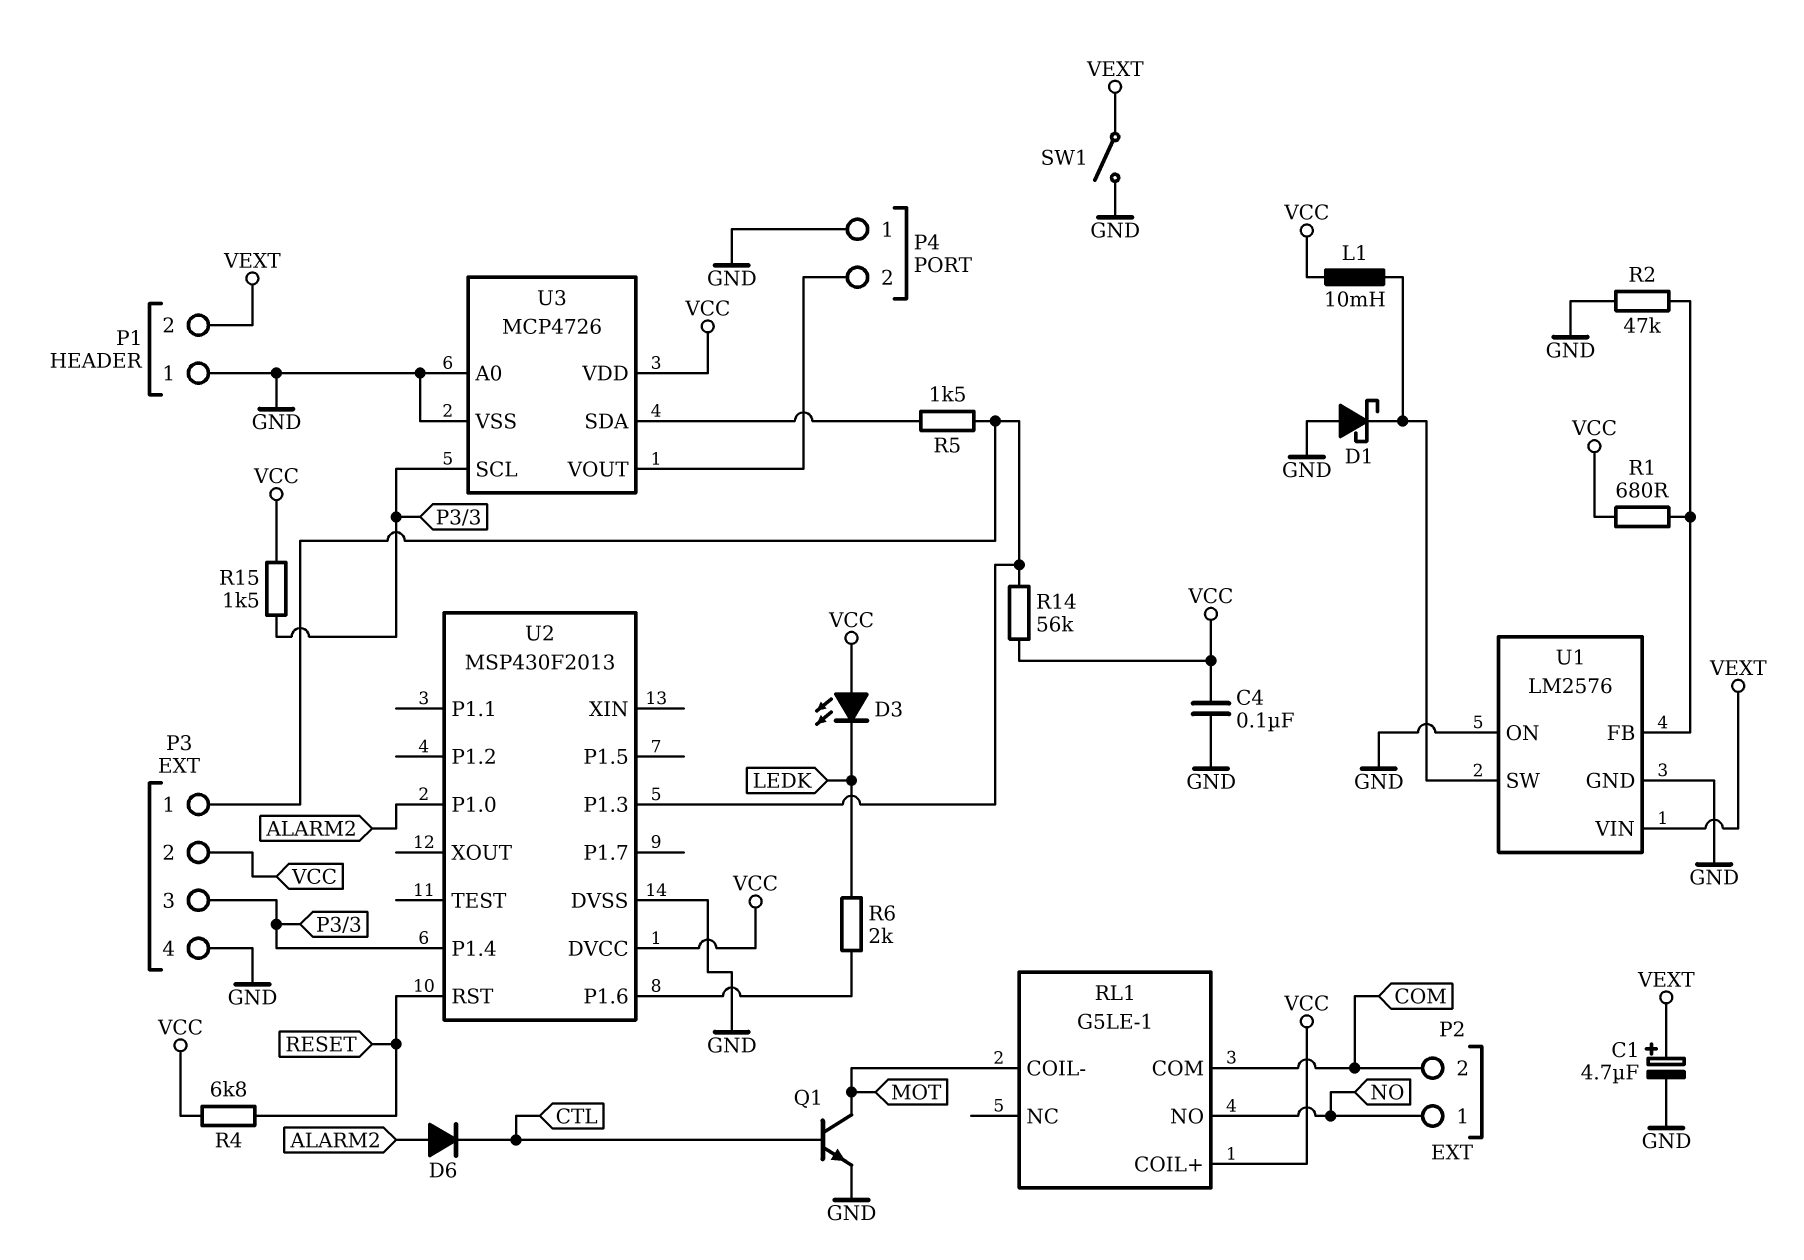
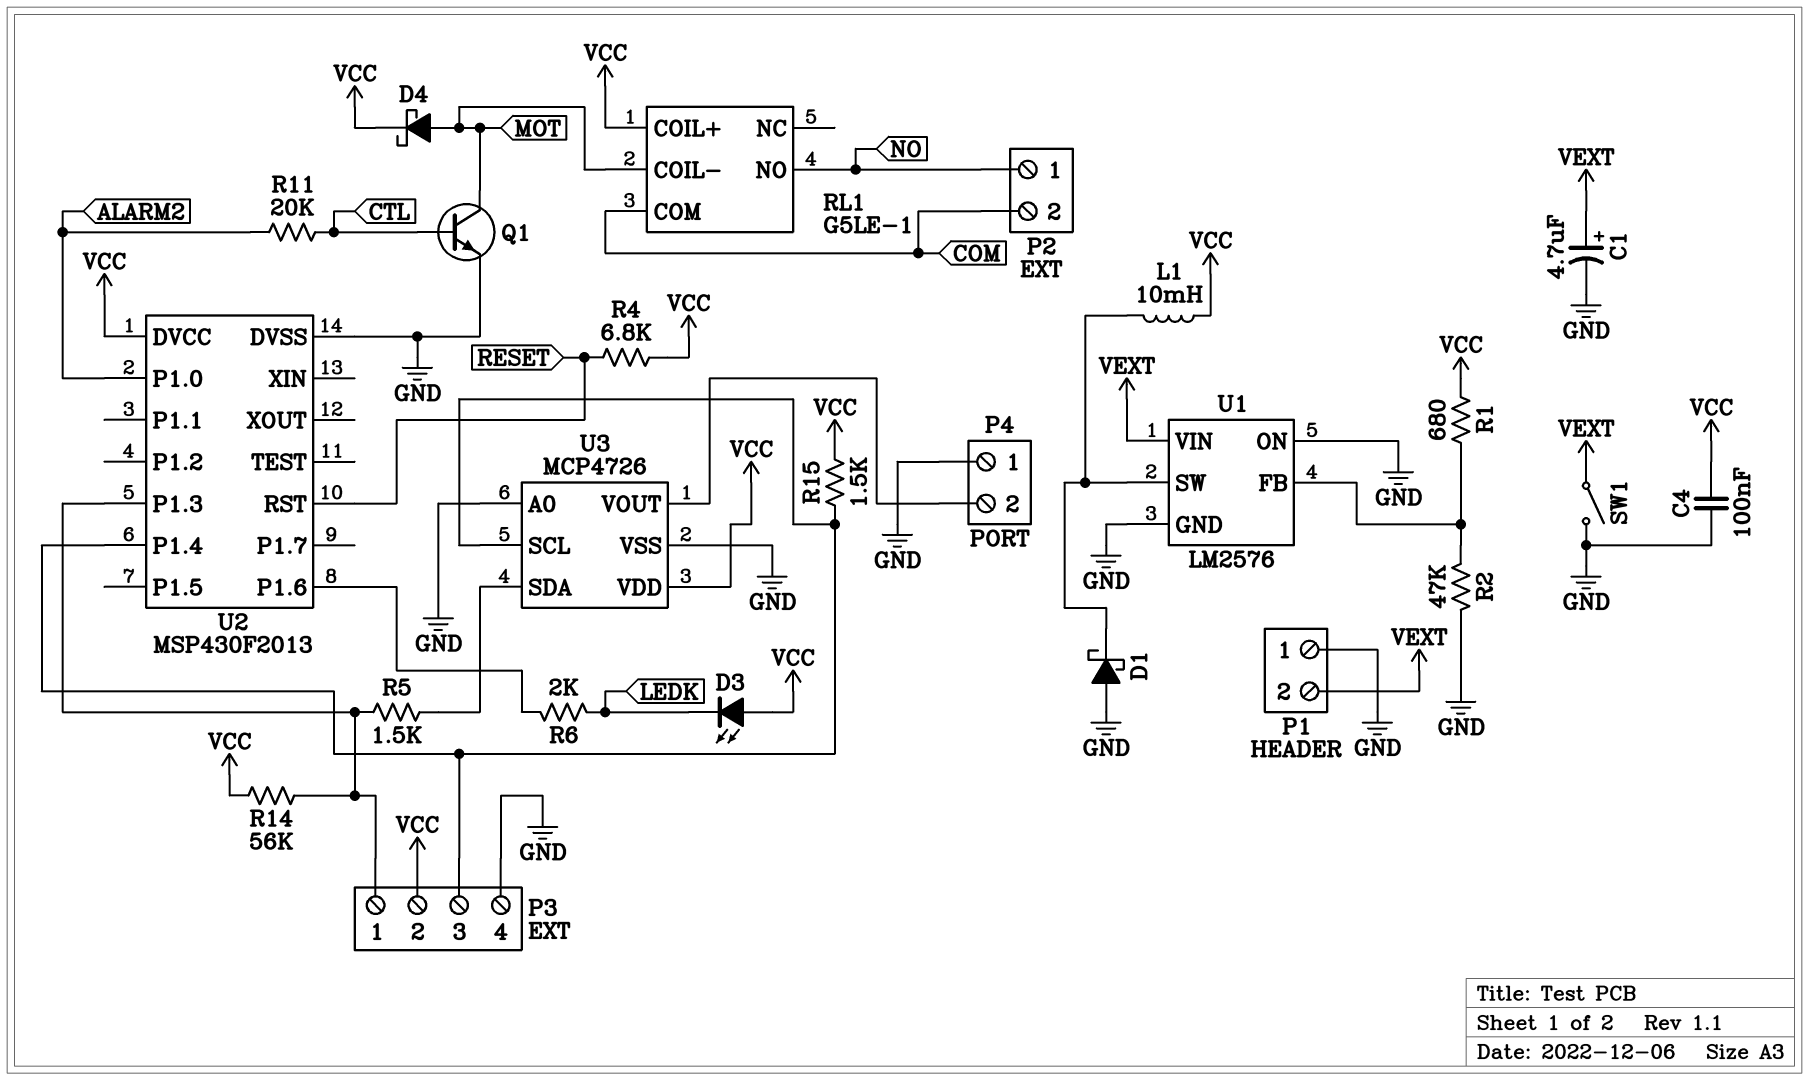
D4: none -> schottky (A MOT, K VCC)
D6: diode (A ALARM2, K CTL) -> none
R11: none -> 20k (ALARM2, CTL)

